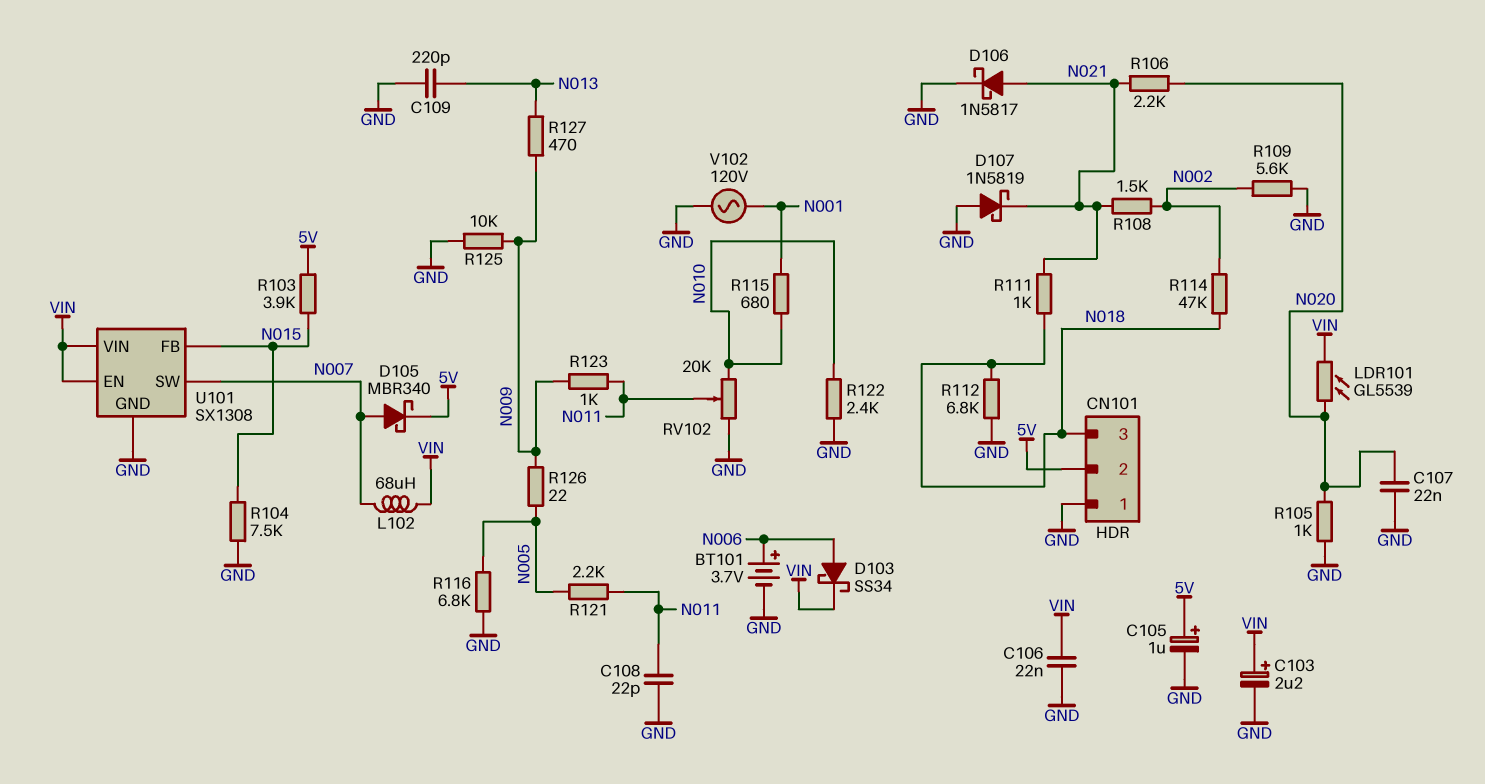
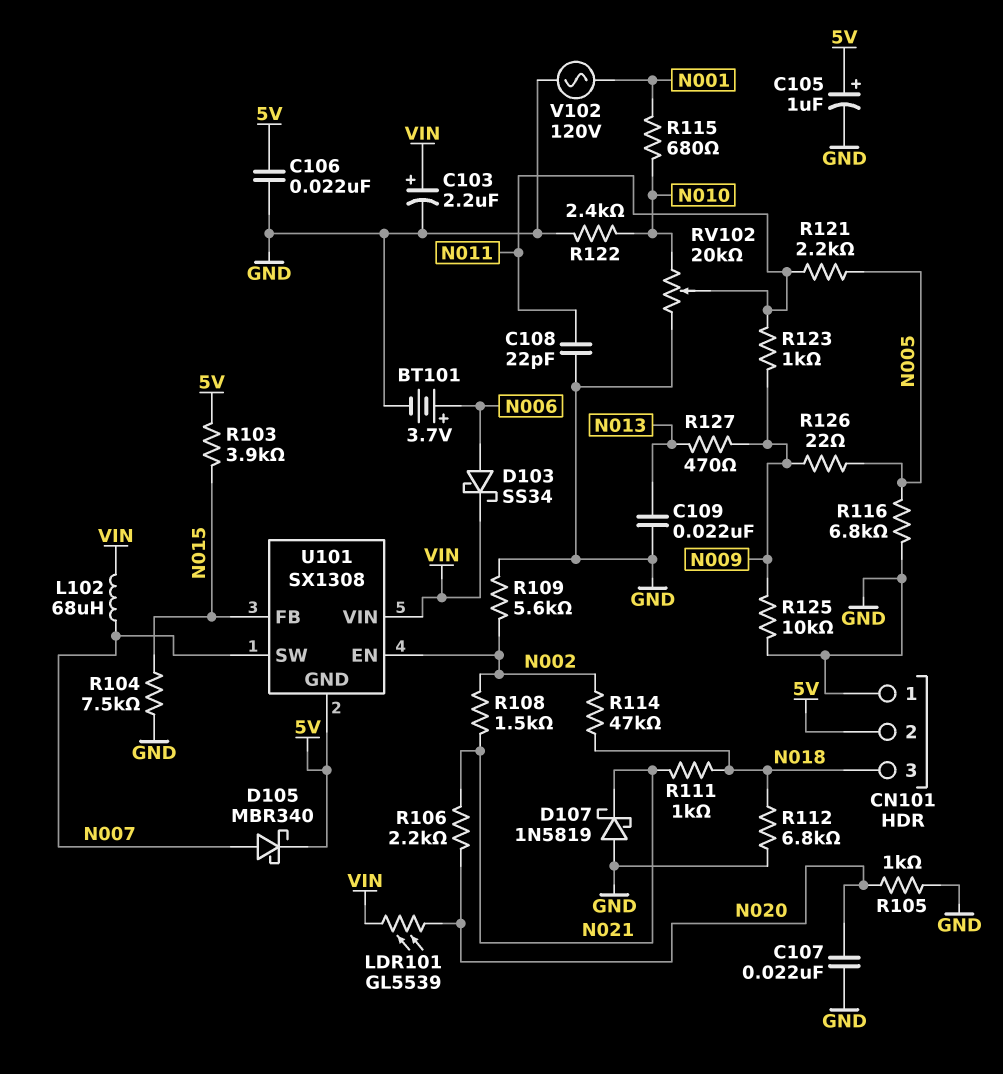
C106: 22nF (GND, VIN) -> 22nF (5V, GND)
C109: 220pF (GND, N013) -> 22nF (GND, N013)
D106: schottky 1N5817 (A N021, K GND) -> none
U101 pin EN: VIN -> N002
U101 pin GND: GND -> 5V

